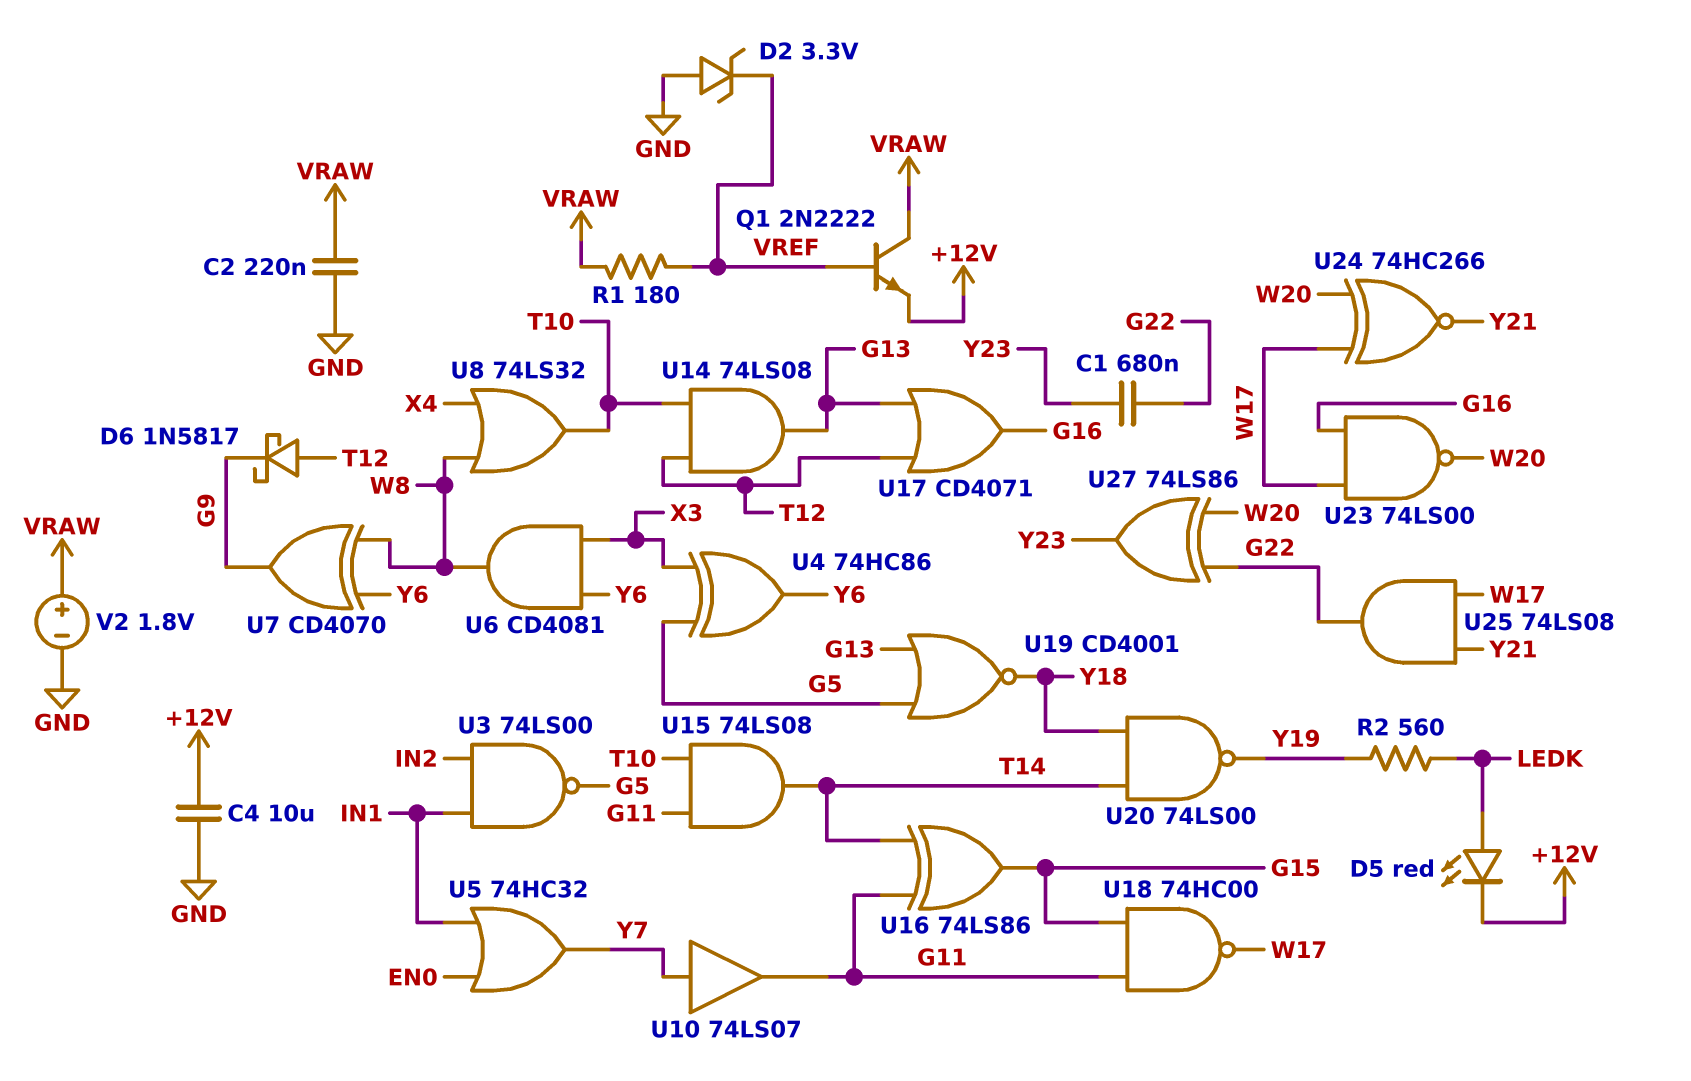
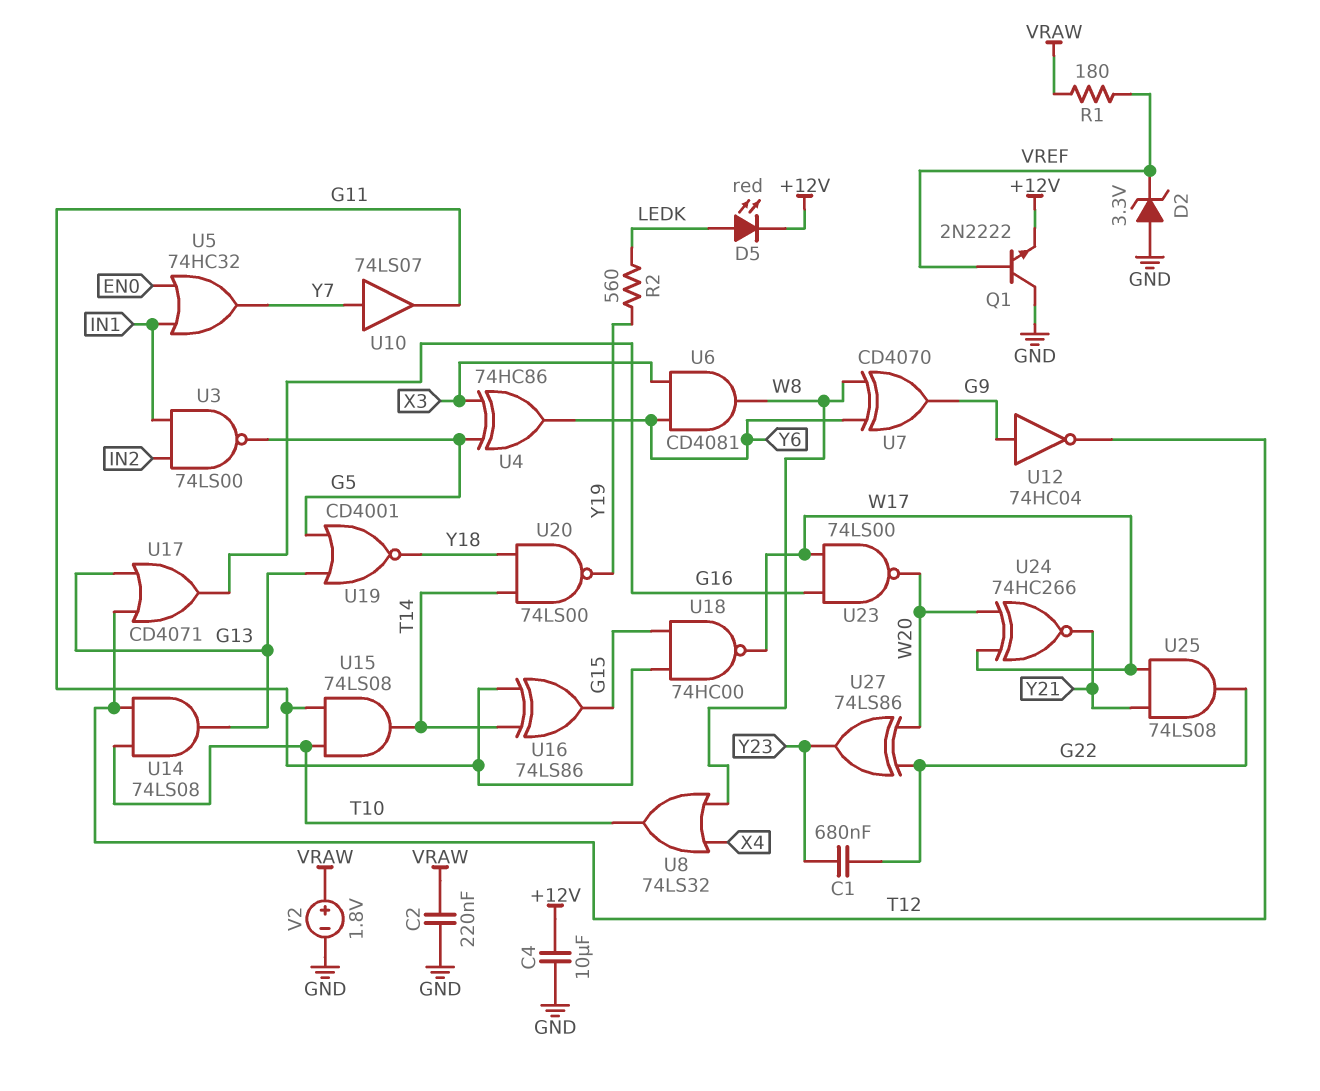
D6: schottky 1N5817 (A T12, K G9) -> none
Q1: NPN 2N2222 (B VREF, C VRAW, E +12V) -> NPN 2N2222 (B VREF, C GND, E +12V)
U12: none -> NOT 74HC04 (in G9, out T12)

